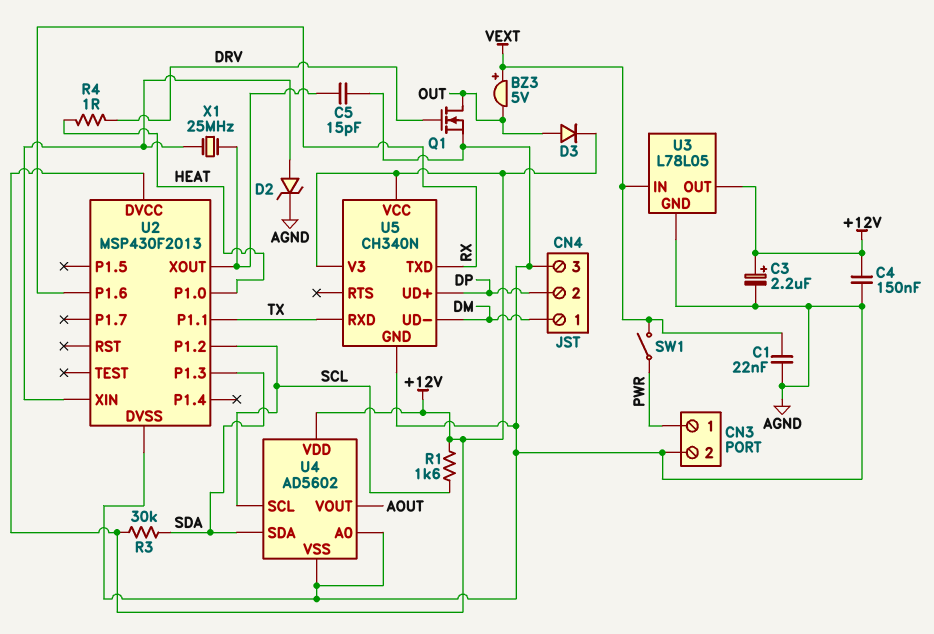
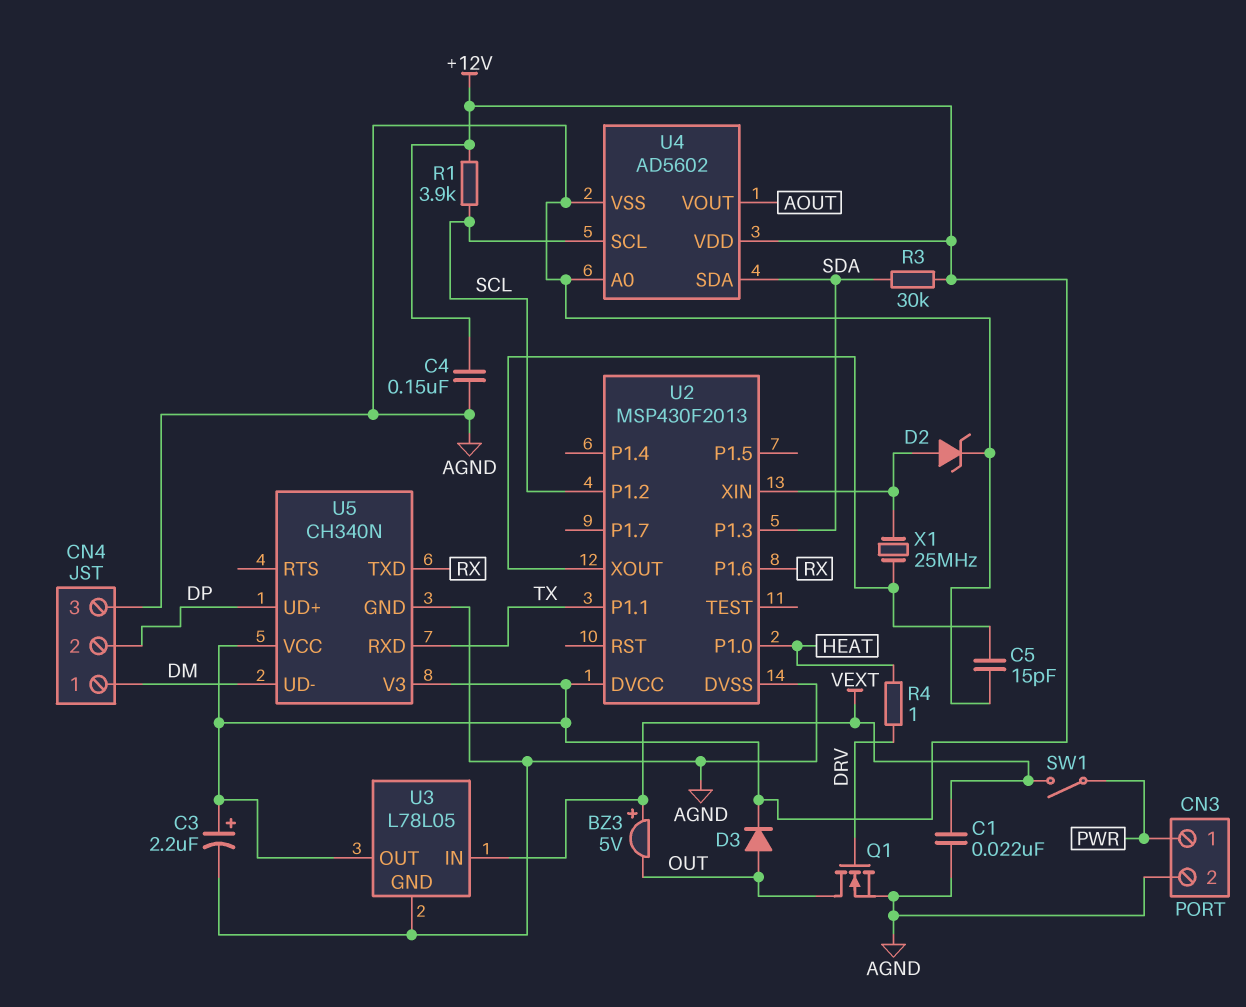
R1: 1.6k (+12V, SCL) -> 3.9k (+12V, SCL)

